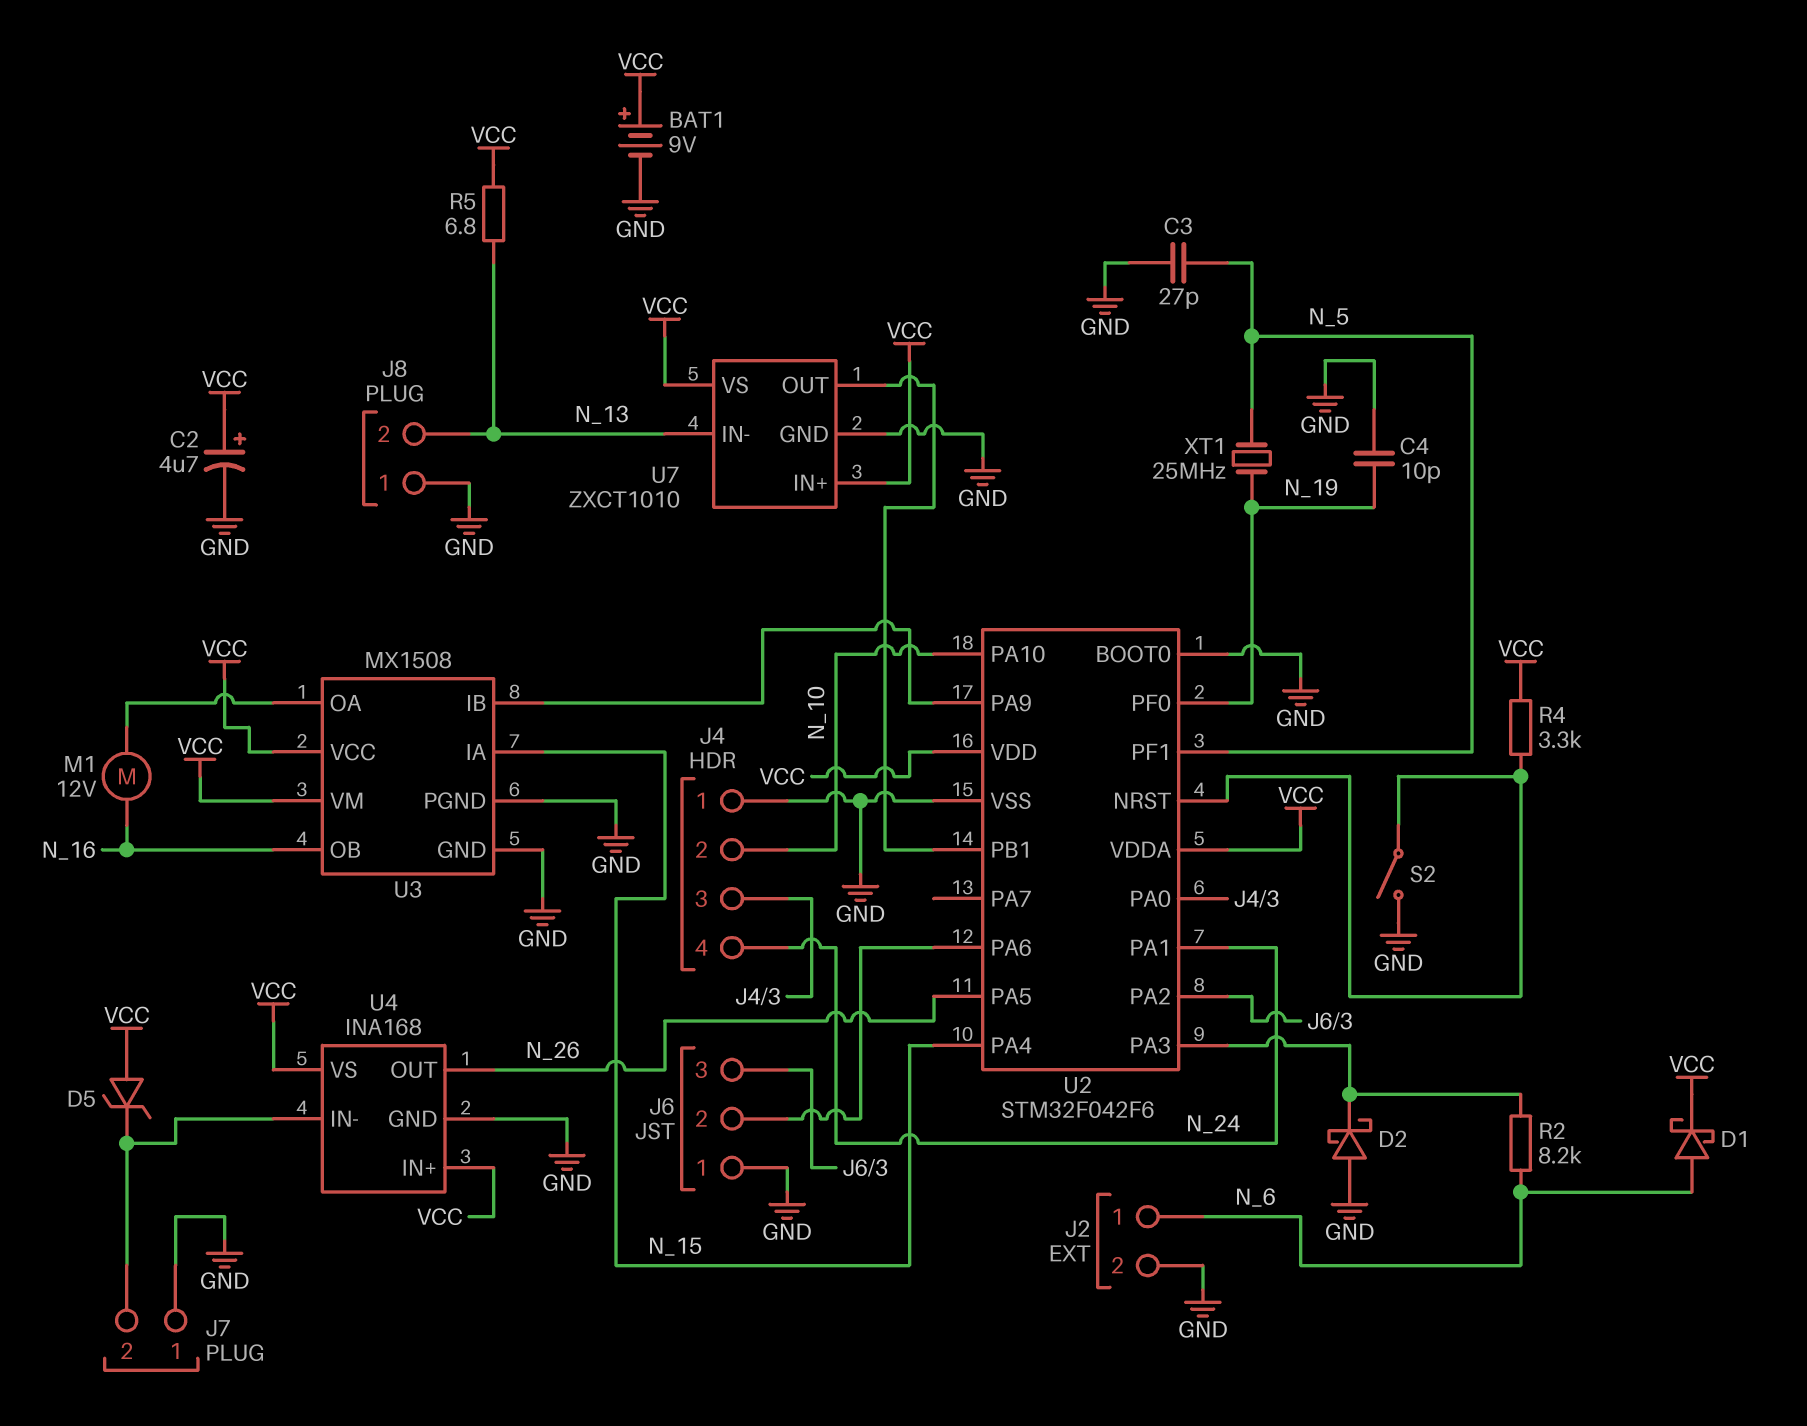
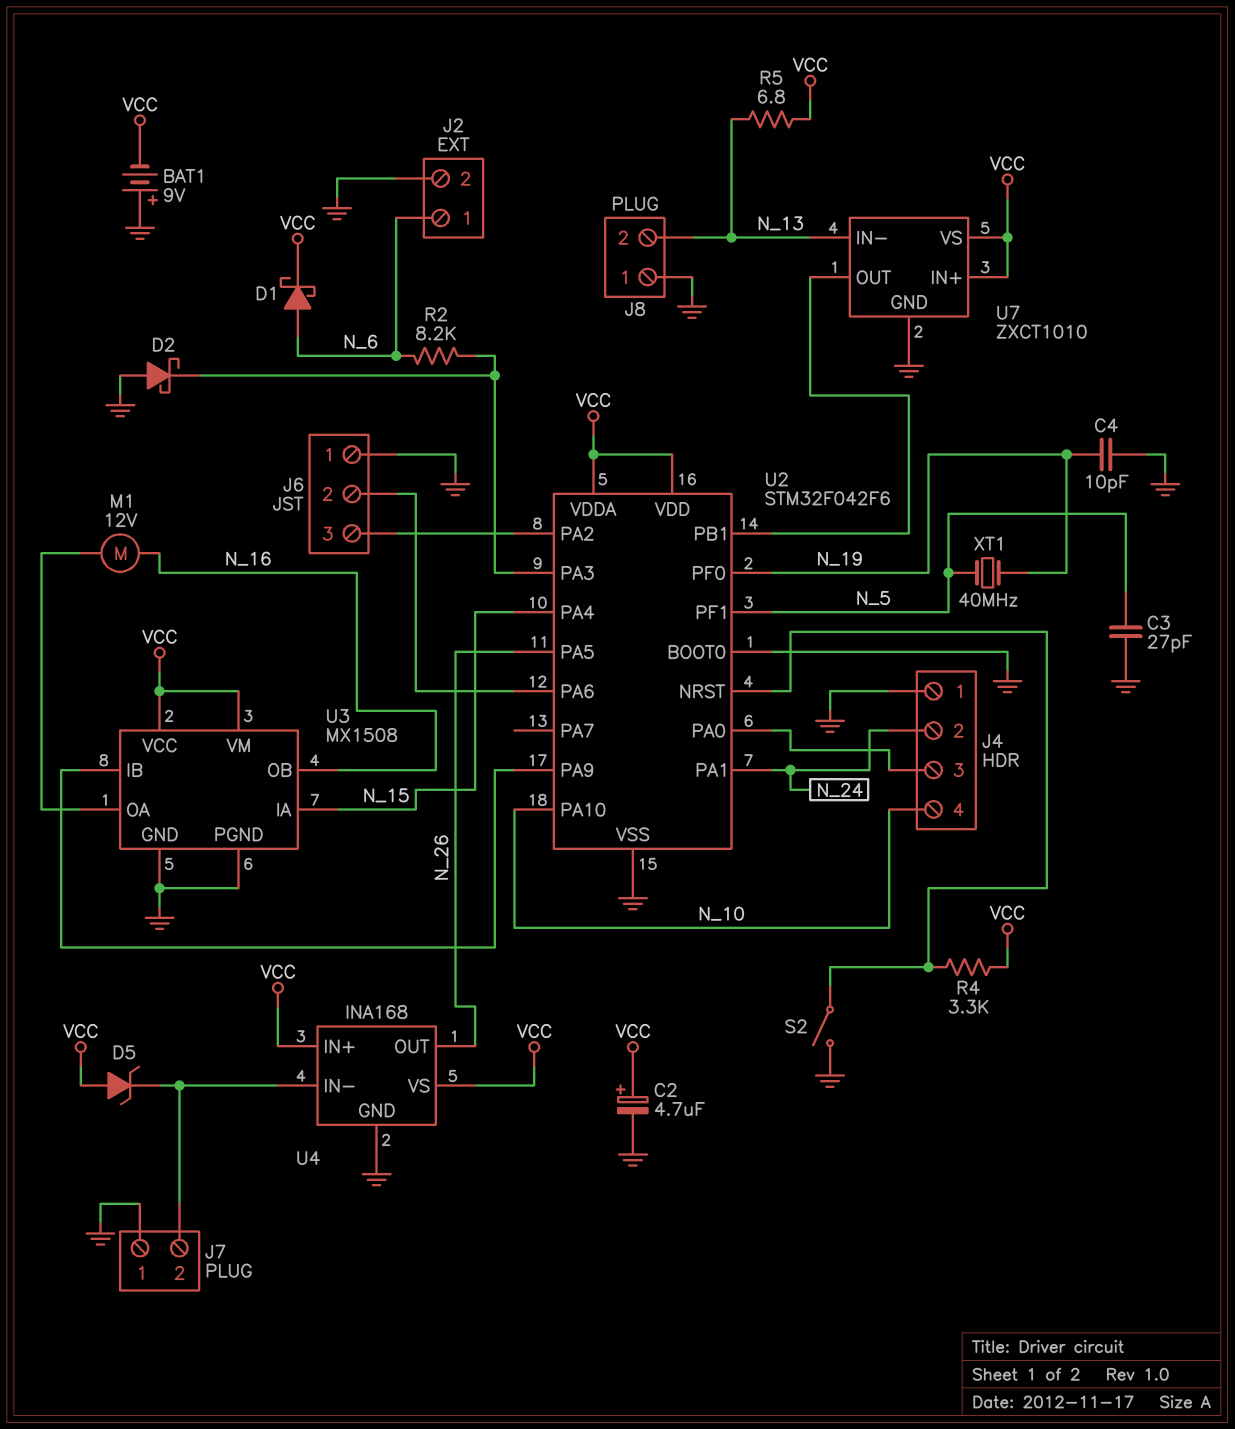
BAT1: 9V (plus VCC, minus GND) -> 9V (plus GND, minus VCC)
J4 pin 2: N_10 -> N_24
J4 pin 4: N_24 -> N_10
XT1: 25MHz (N_5, N_19) -> 40MHz (N_5, N_19)

